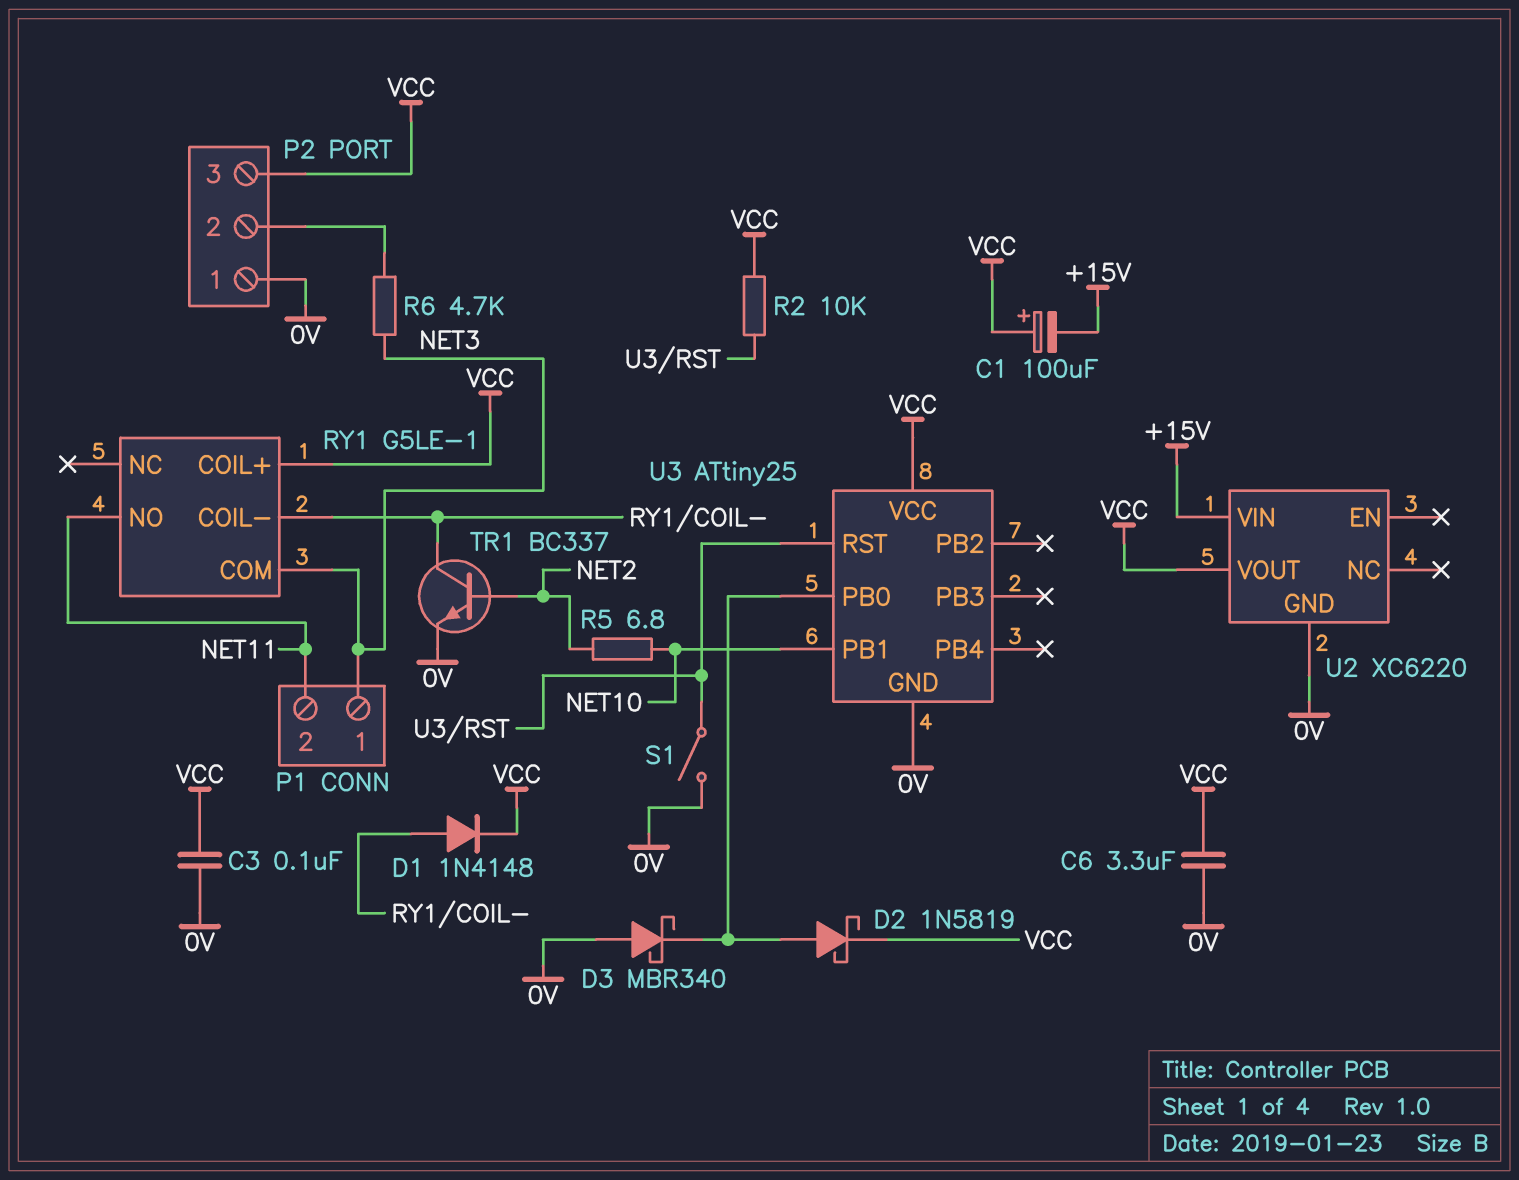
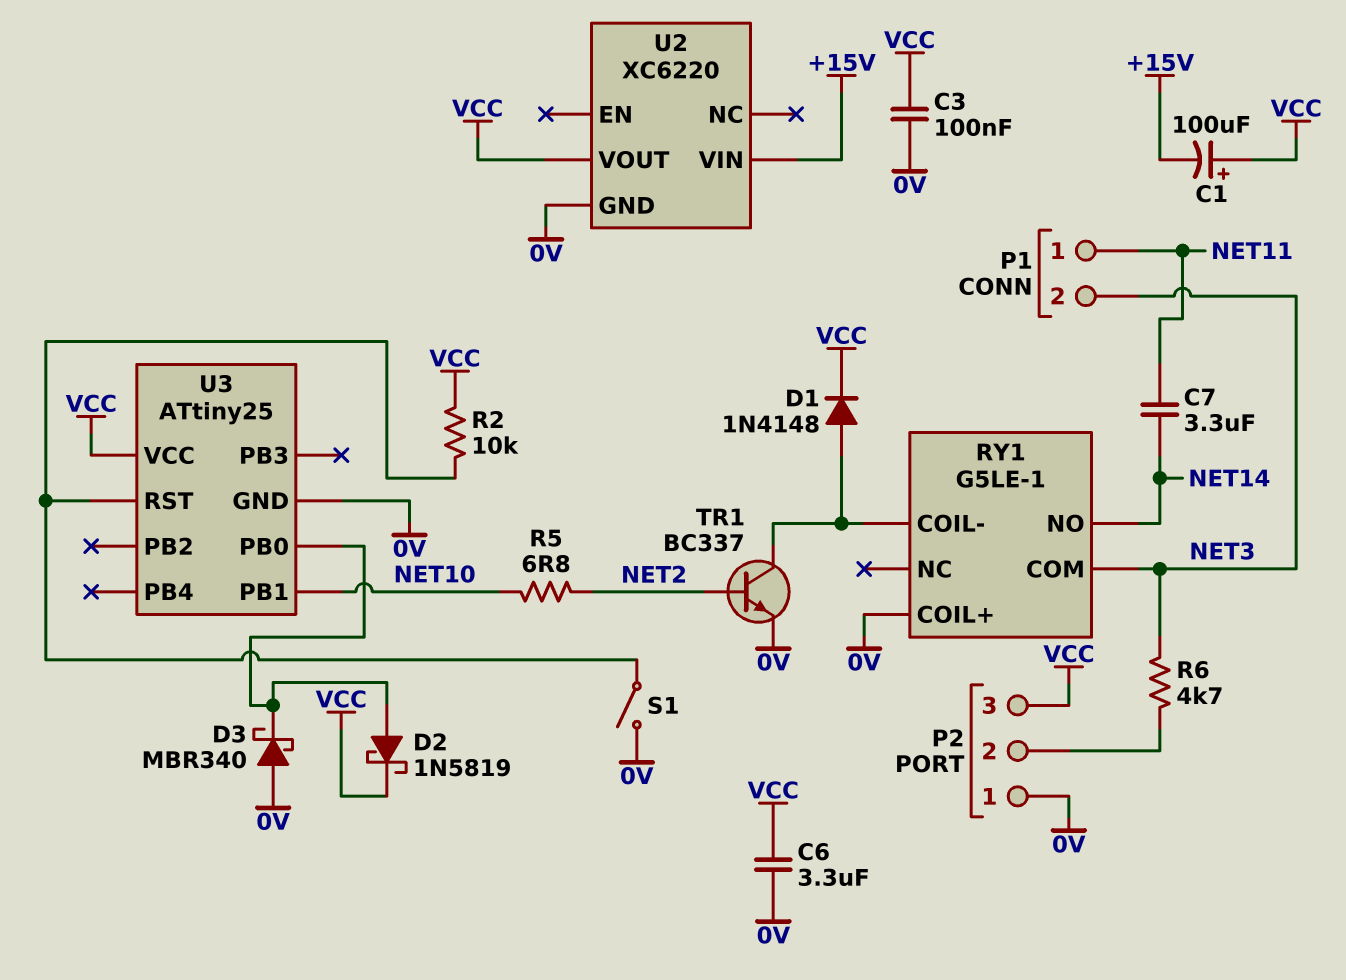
C7: none -> 3.3uF (NET11, NET14)
P1 pin 1: NET3 -> NET11
P1 pin 2: NET11 -> NET3
RY1 pin COIL+: VCC -> 0V
RY1 pin NO: NET11 -> NET14

